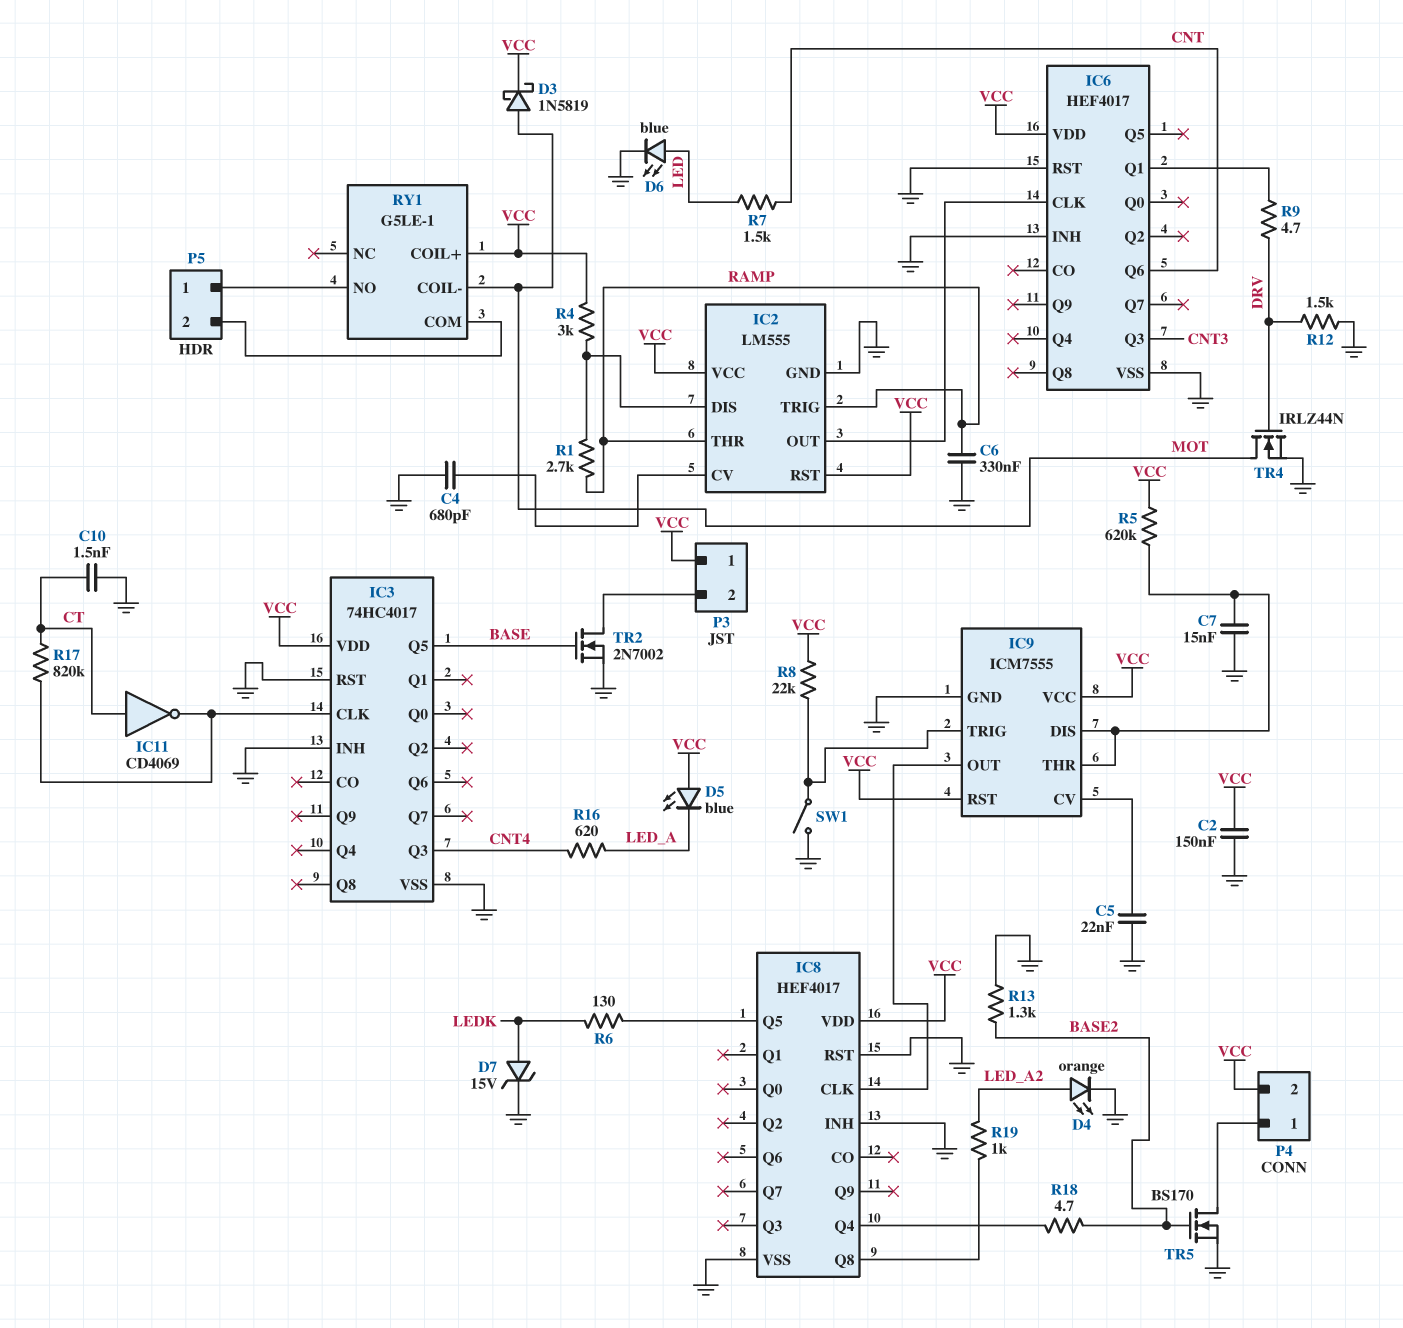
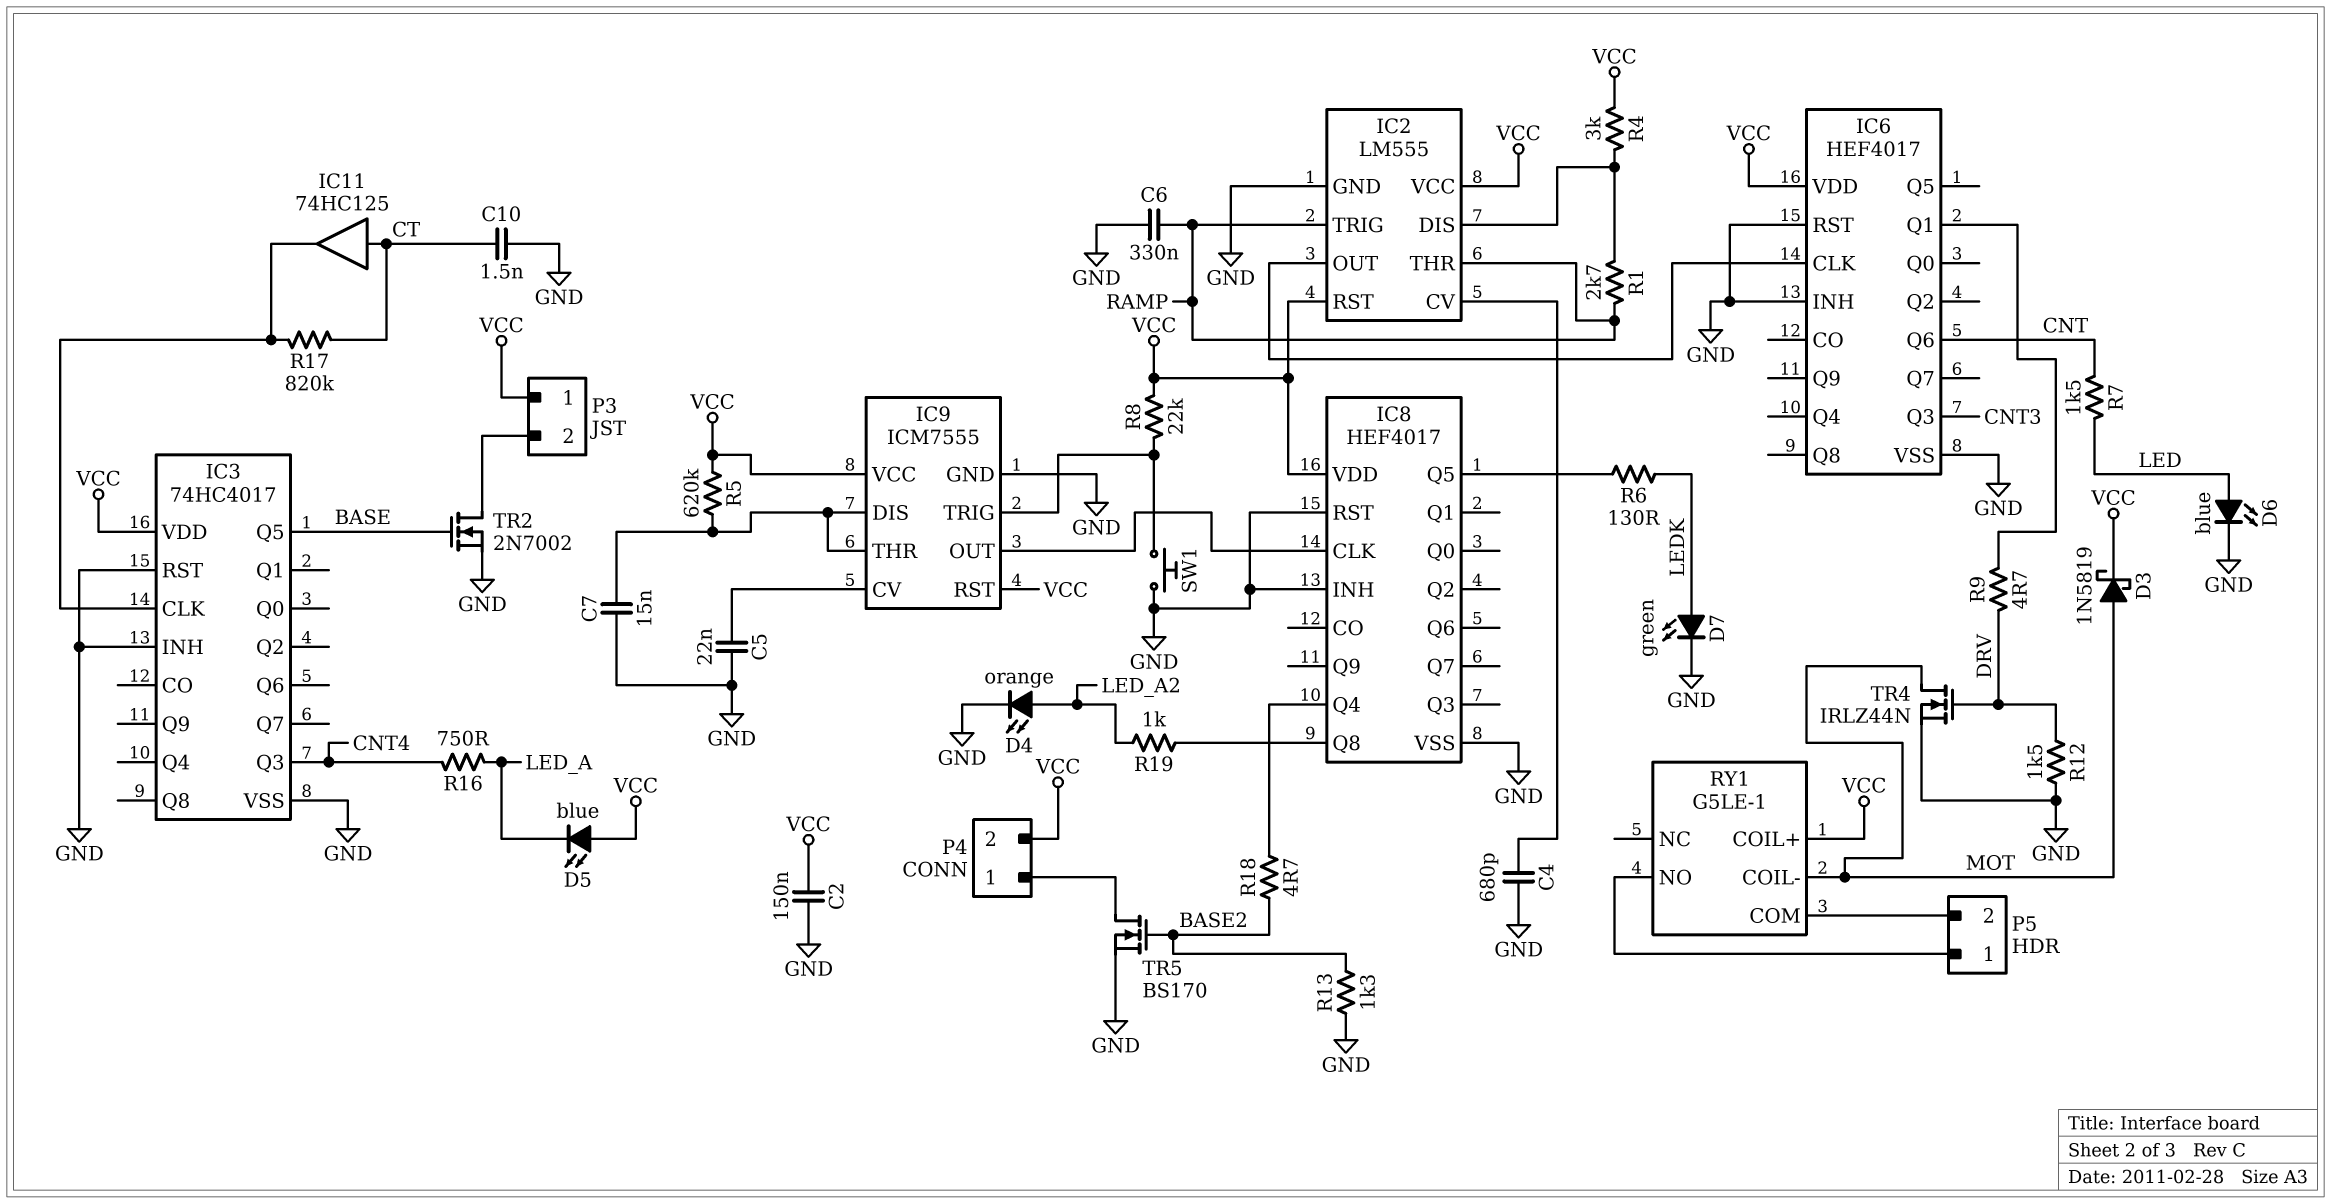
D7: zener 15V (A LEDK, K GND) -> LED green (A LEDK, K GND)
IC11: NOT CD4069 (in CT, out IC3/CLK) -> buffer 74HC125 (in CT, out IC3/CLK)
R16: 620 (CNT4, LED_A) -> 750 (CNT4, LED_A)
SW1: switch (GND, IC9/TRIG) -> button (GND, IC9/TRIG)

